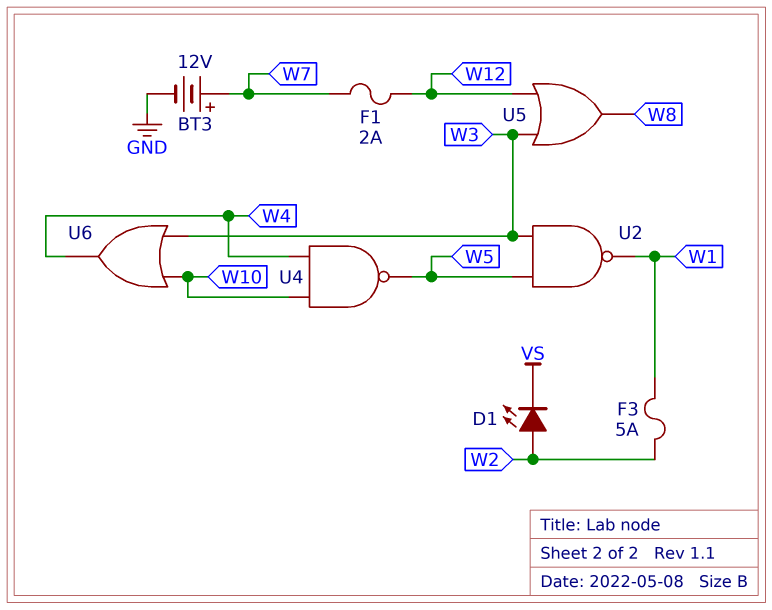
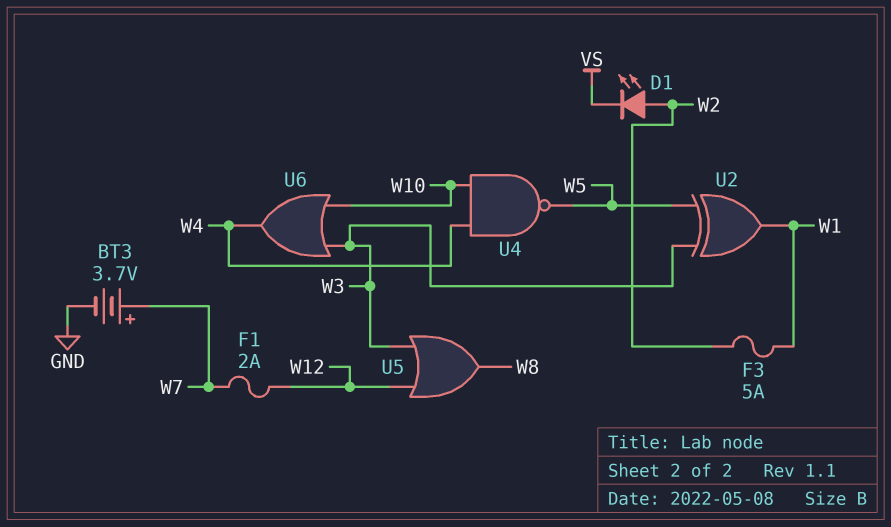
BT3: 12V (plus W7, minus GND) -> 3.7V (plus W7, minus GND)
U2: NAND (in W3, in W5, out W1) -> XOR (in W3, in W5, out W1)

